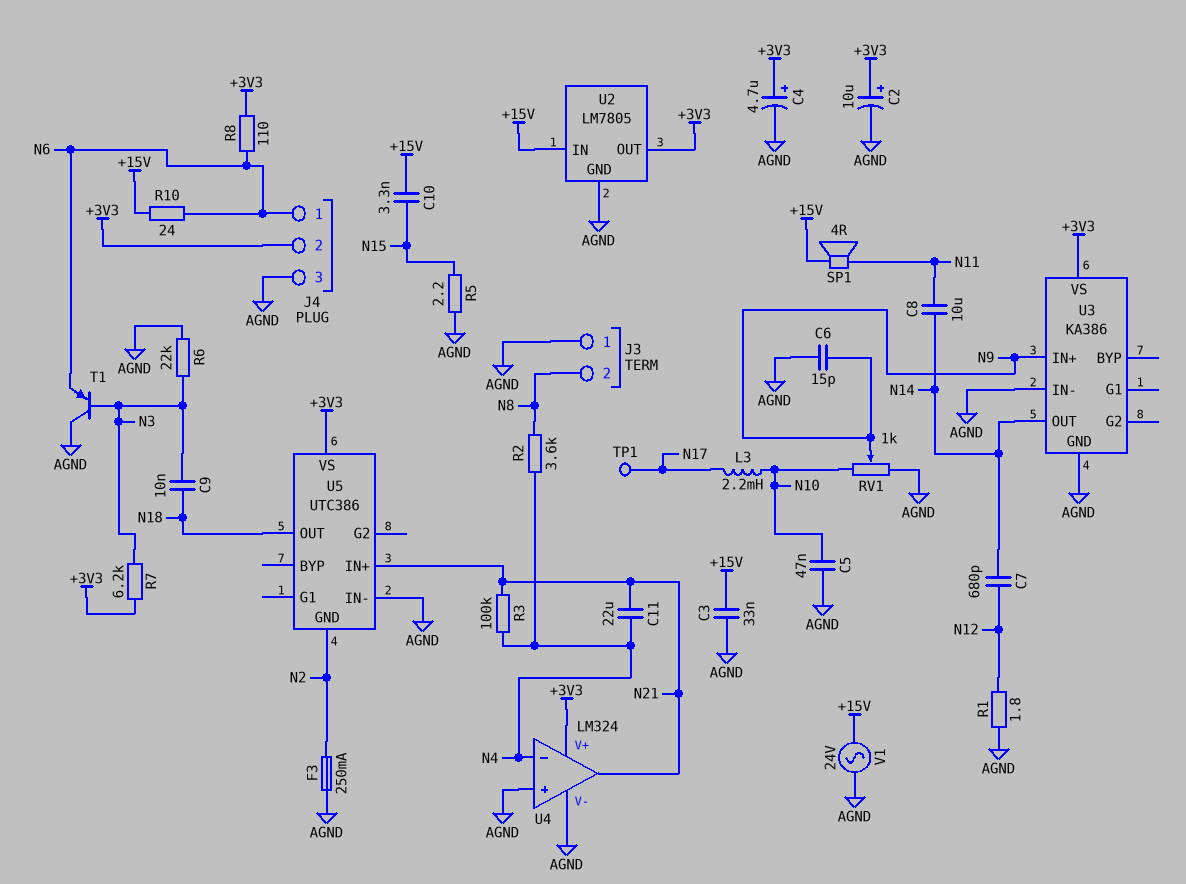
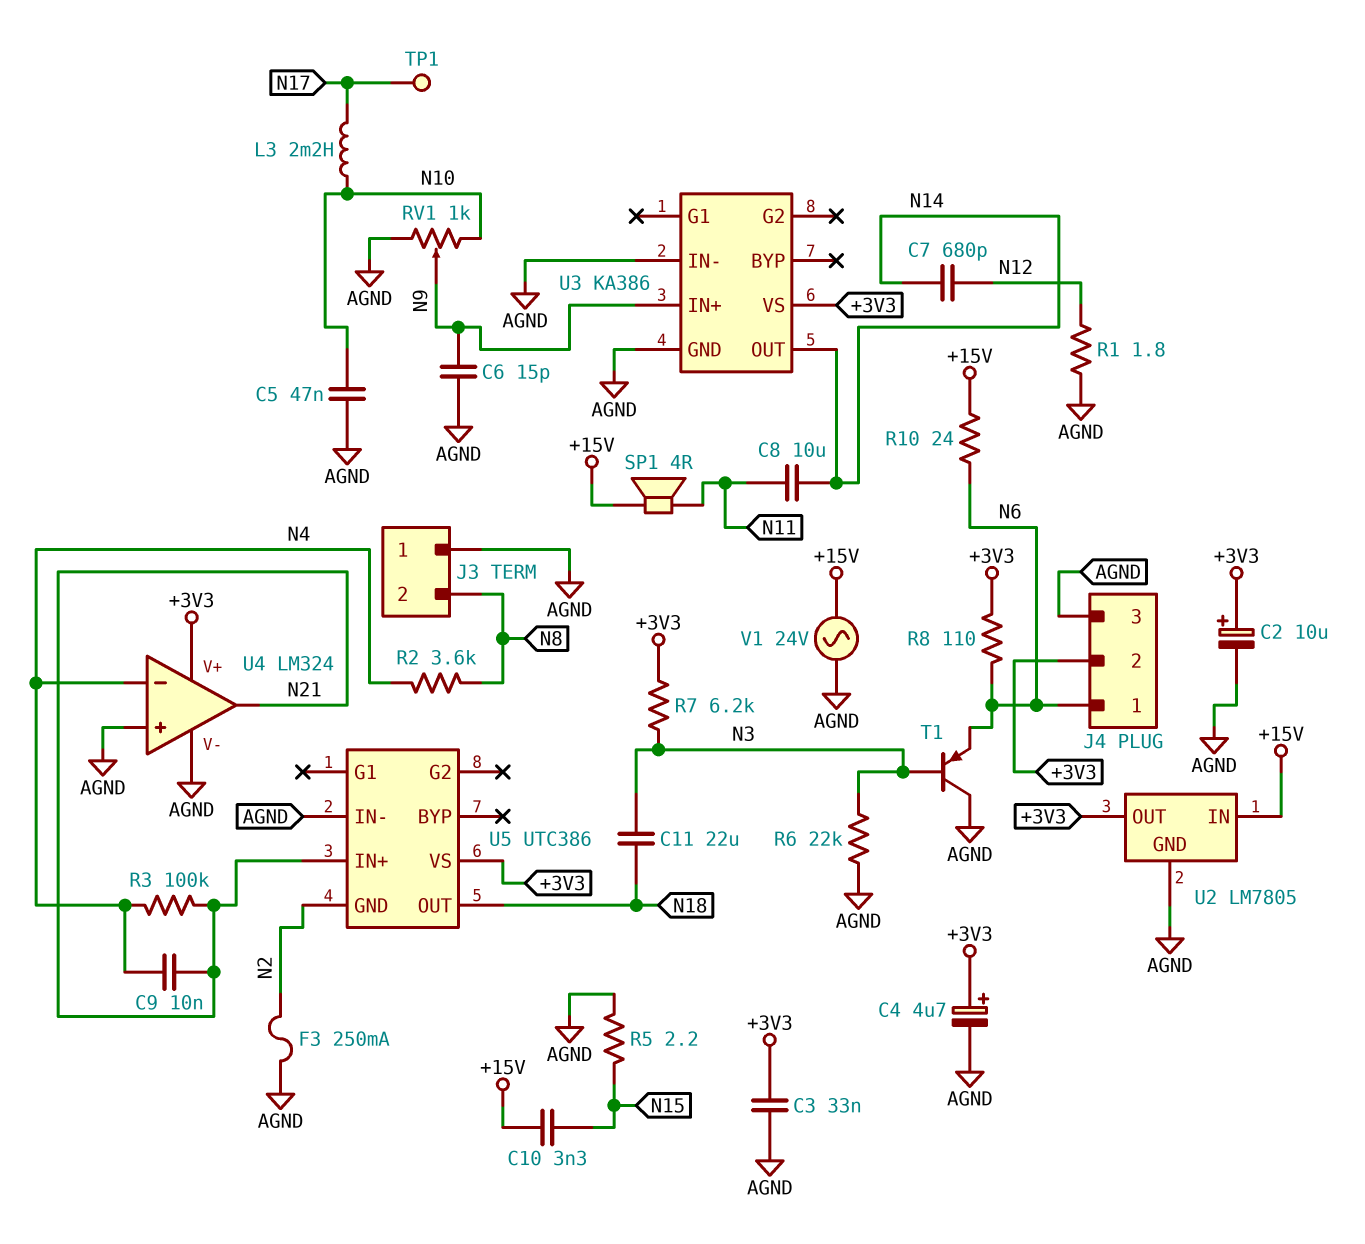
C3: 33nF (+15V, AGND) -> 33nF (+3V3, AGND)
C9: 10nF (N3, N18) -> 10nF (N4, N21)
C11: 22uF (N4, N21) -> 22uF (N3, N18)

